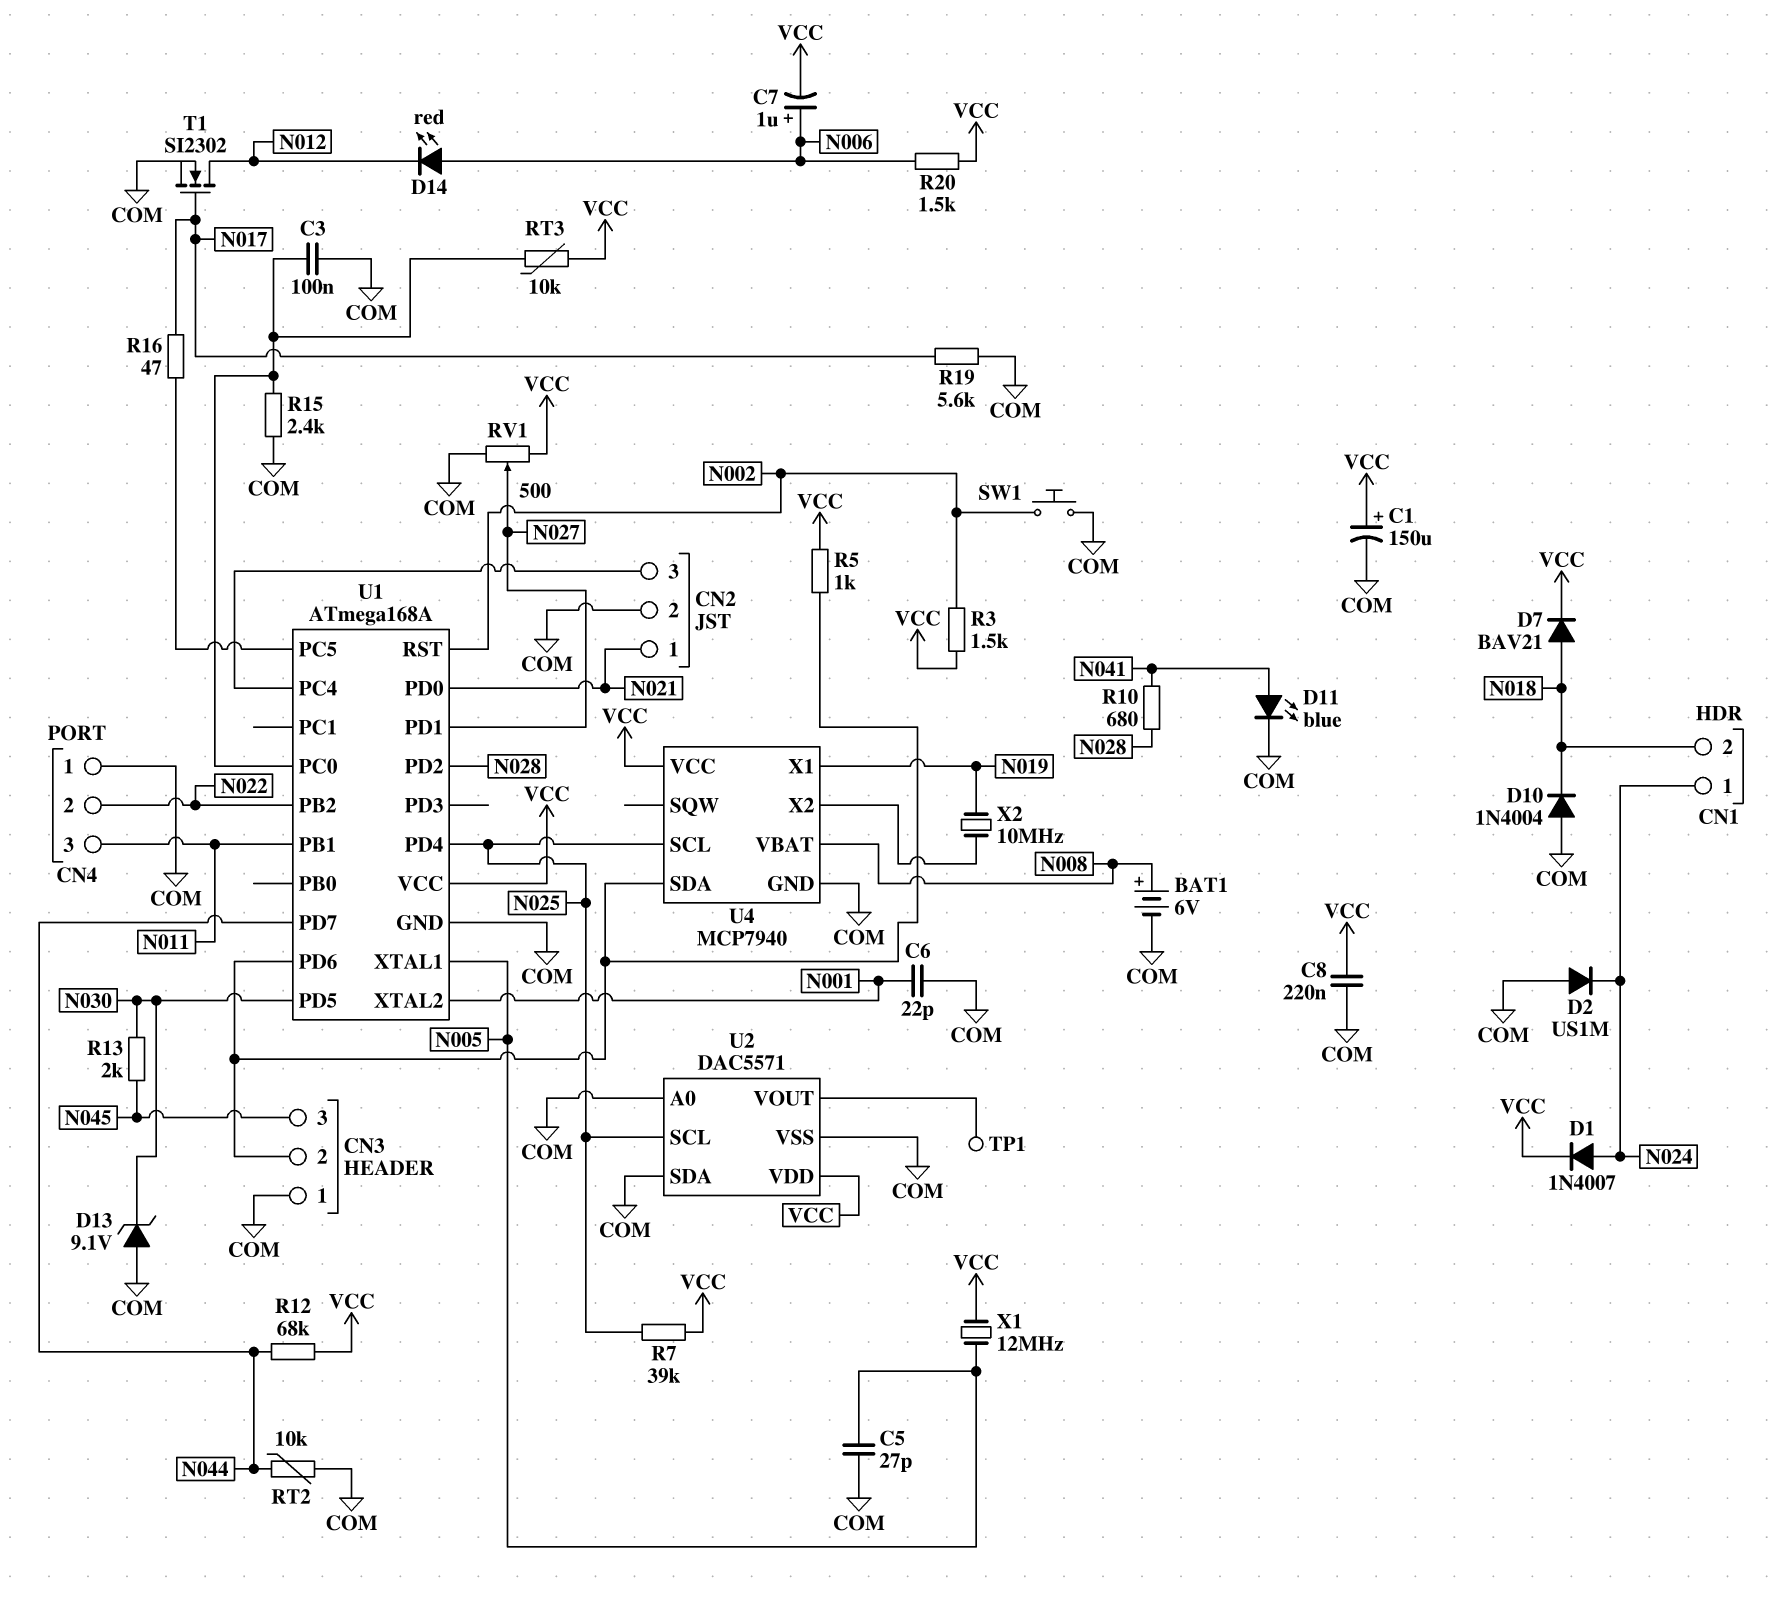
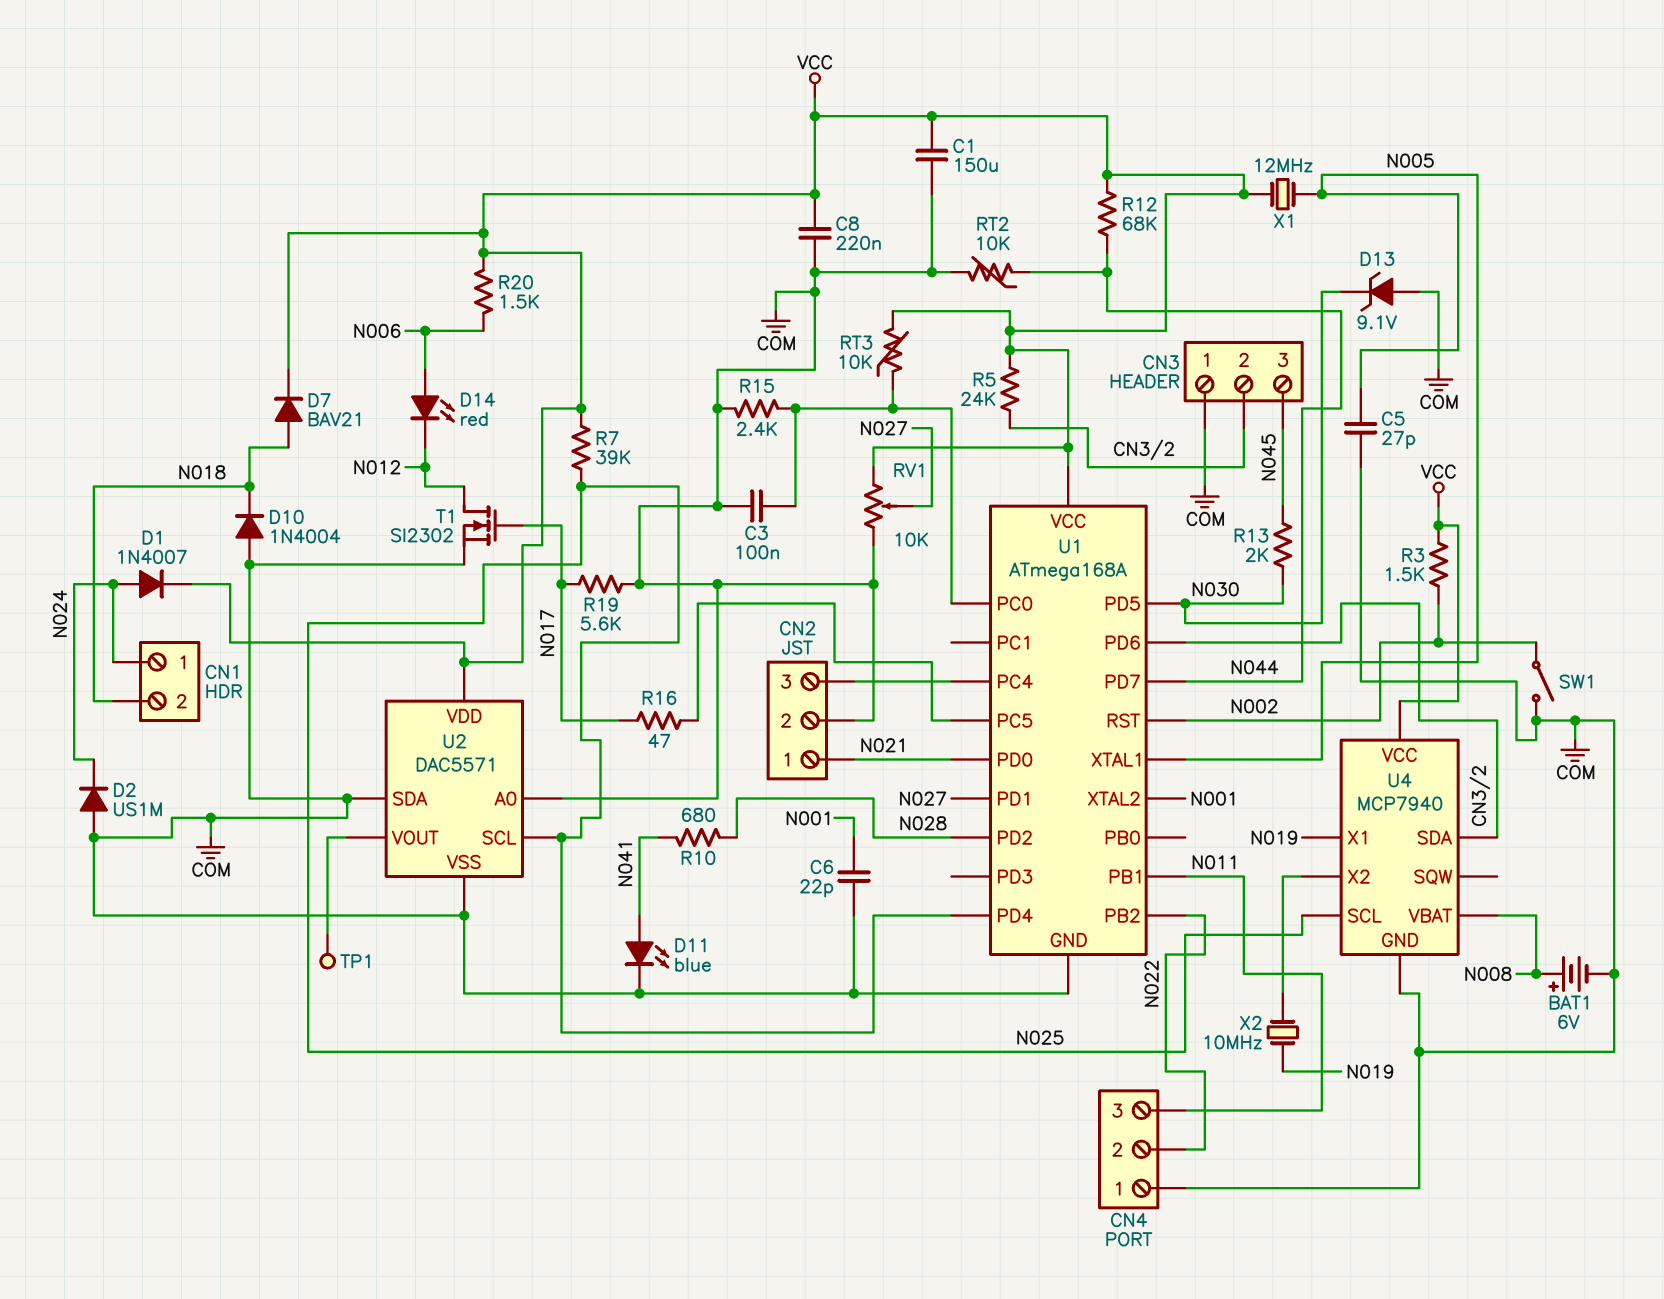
C1: 150uF (plus VCC, minus COM) -> 150uF (COM, VCC)
C7: 1uF (plus N006, minus VCC) -> none
R5: 1k (CN3/2, VCC) -> 24k (CN3/2, VCC)
RV1: 500 (COM, VCC, wiper N027) -> 10k (COM, VCC, wiper N027)
SW1: button (COM, N002) -> switch (COM, N002)

